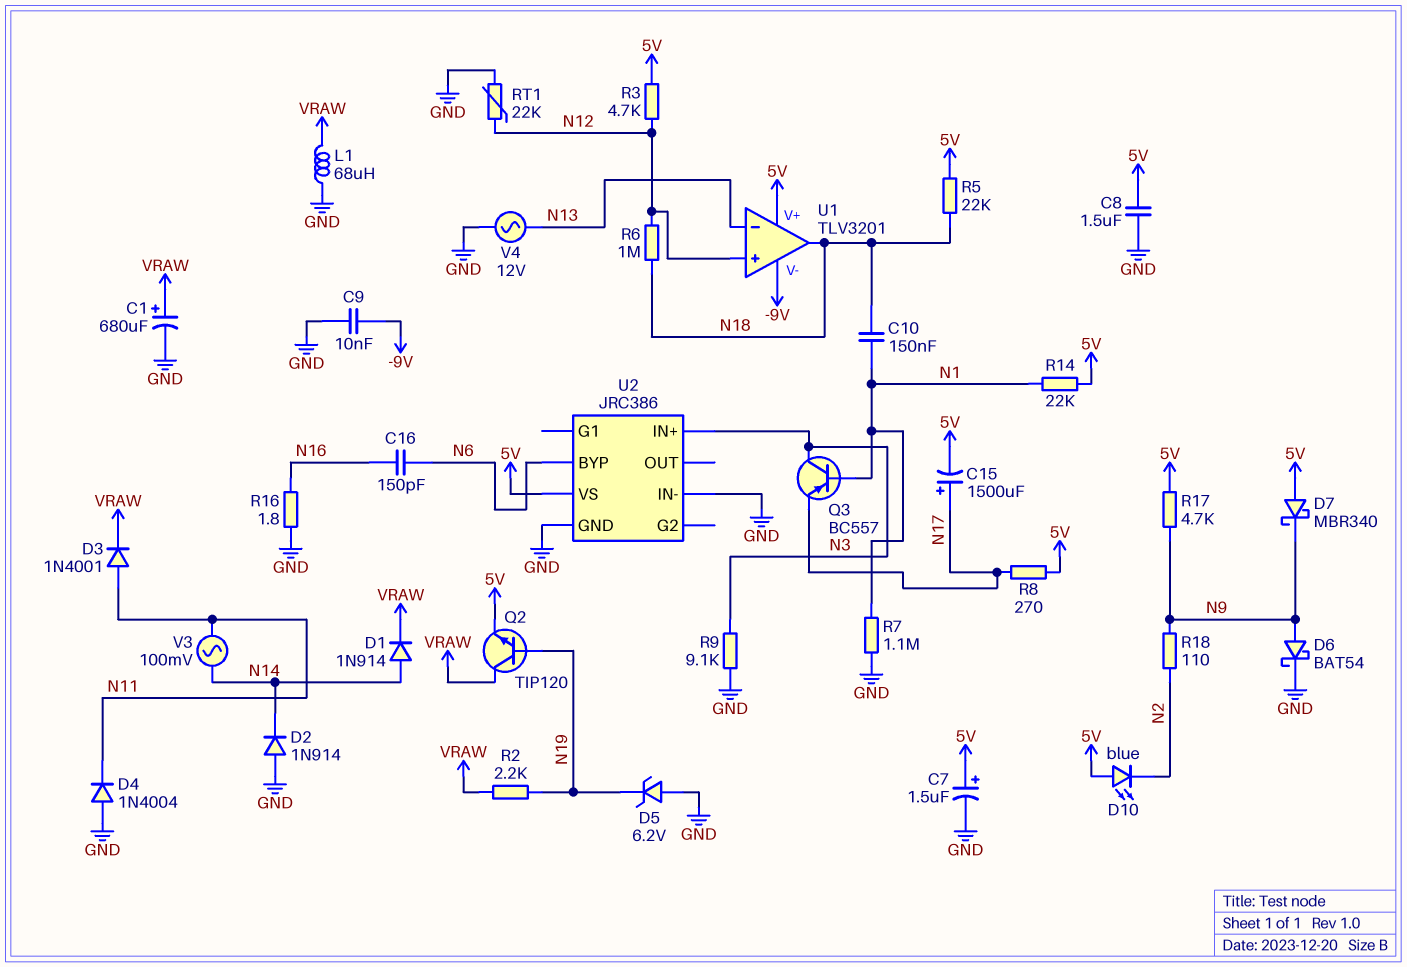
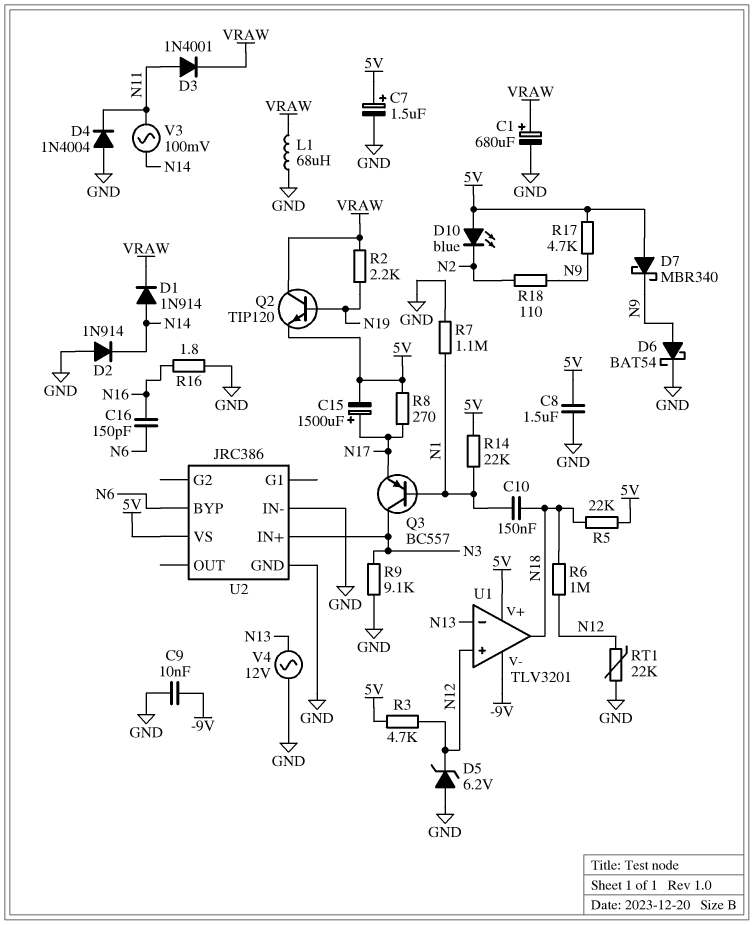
D5: zener 6.2V (A GND, K N19) -> zener 6.2V (A GND, K N12)

